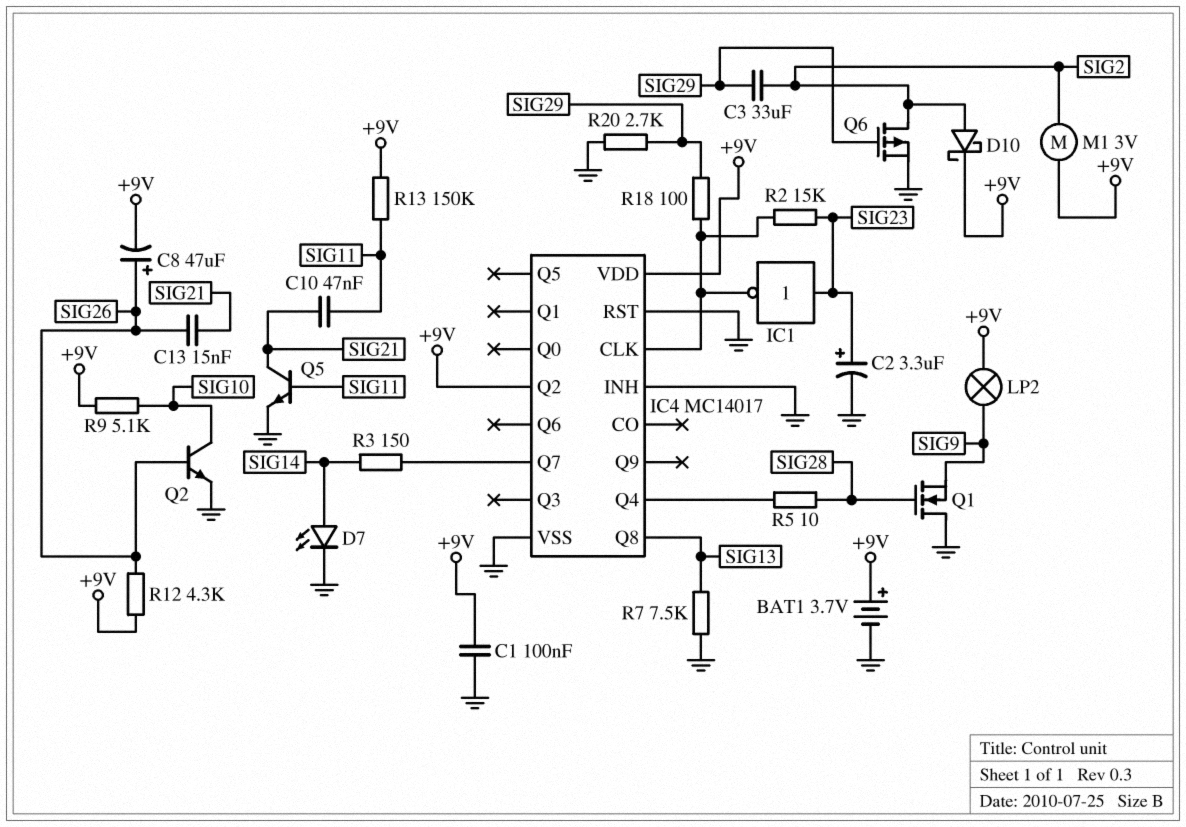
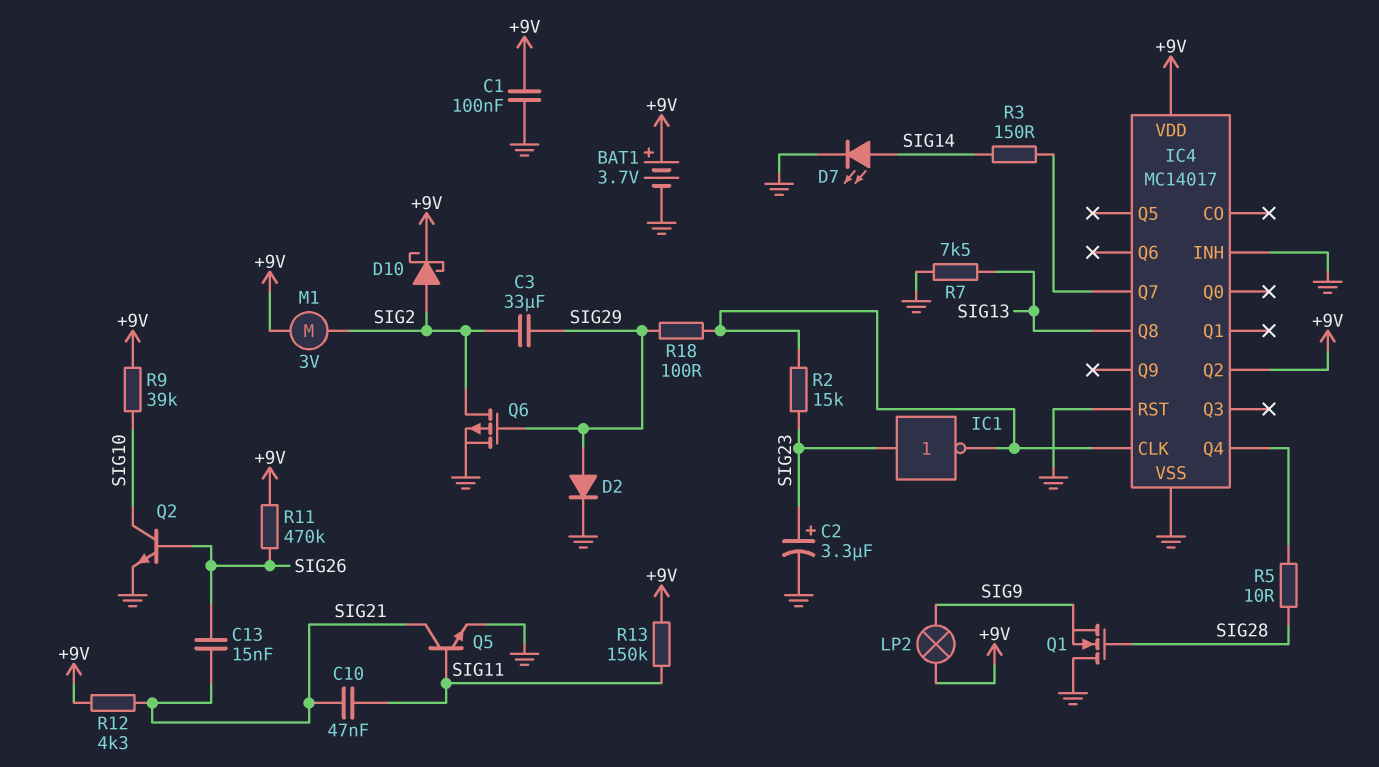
C8: 47uF (plus SIG26, minus +9V) -> none
D2: none -> diode (A SIG29, K GND)
R9: 5.1k (+9V, SIG10) -> 39k (+9V, SIG10)
R11: none -> 470k (+9V, SIG26)
R12: 4.3k (+9V, SIG26) -> 4.3k (+9V, SIG21)
R20: 2.7k (GND, SIG29) -> none

